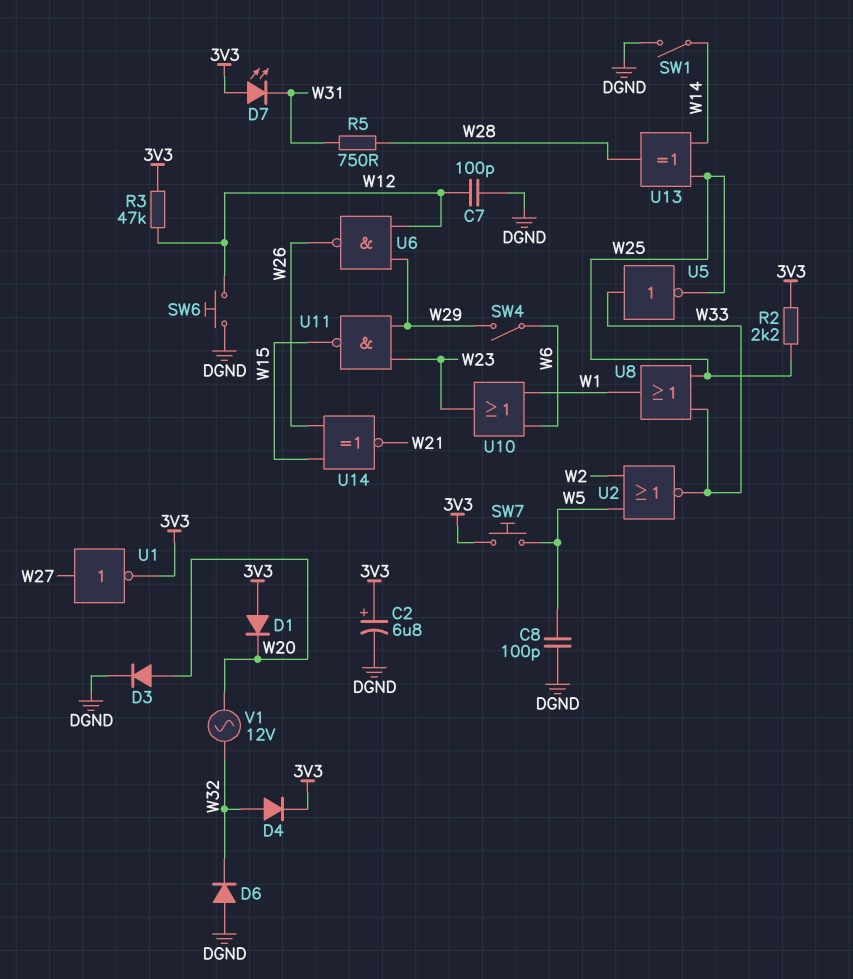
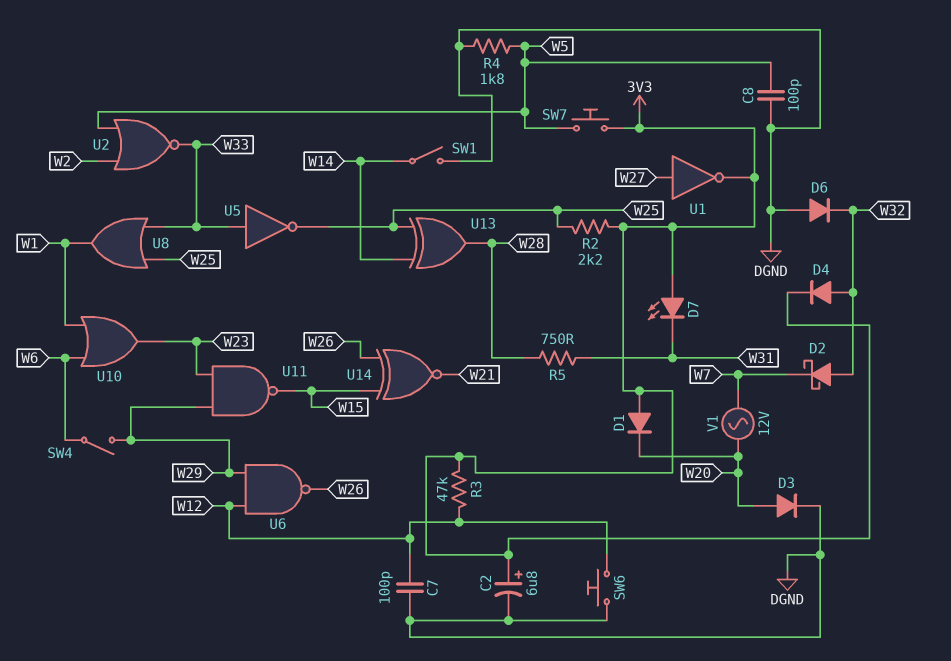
D2: none -> schottky (A W32, K W7)
R4: none -> 1.8k (DGND, W5)
V1: AC 12V (W20, W32) -> AC 12V (W7, W20)

